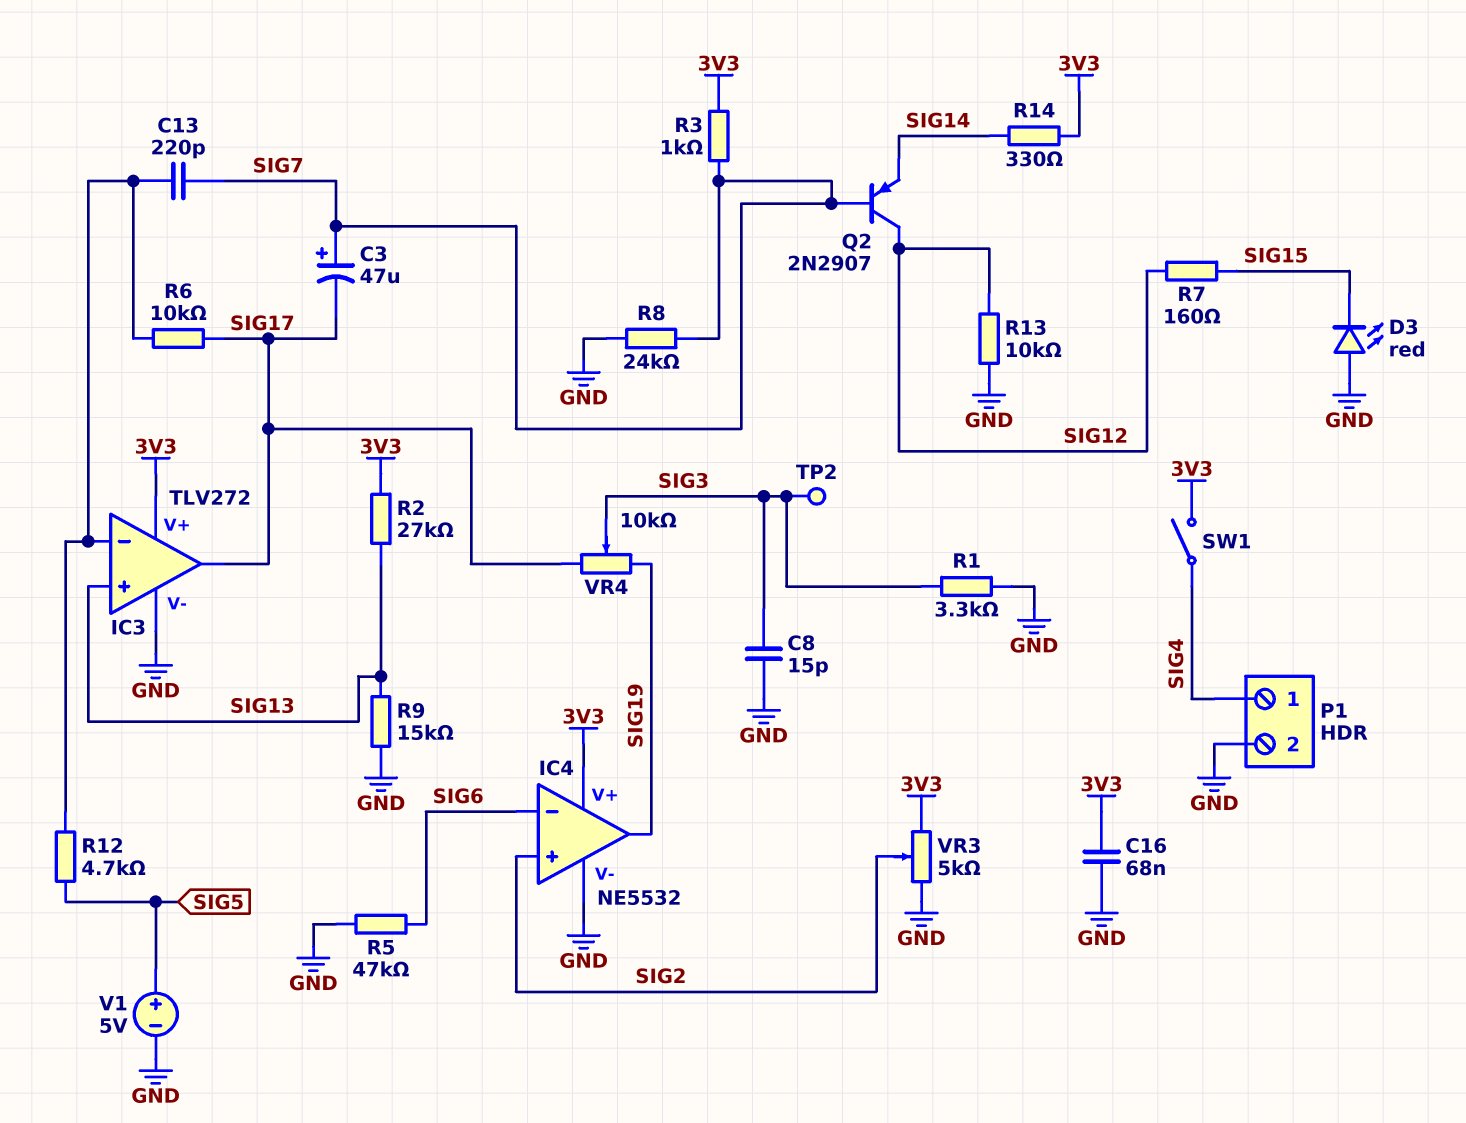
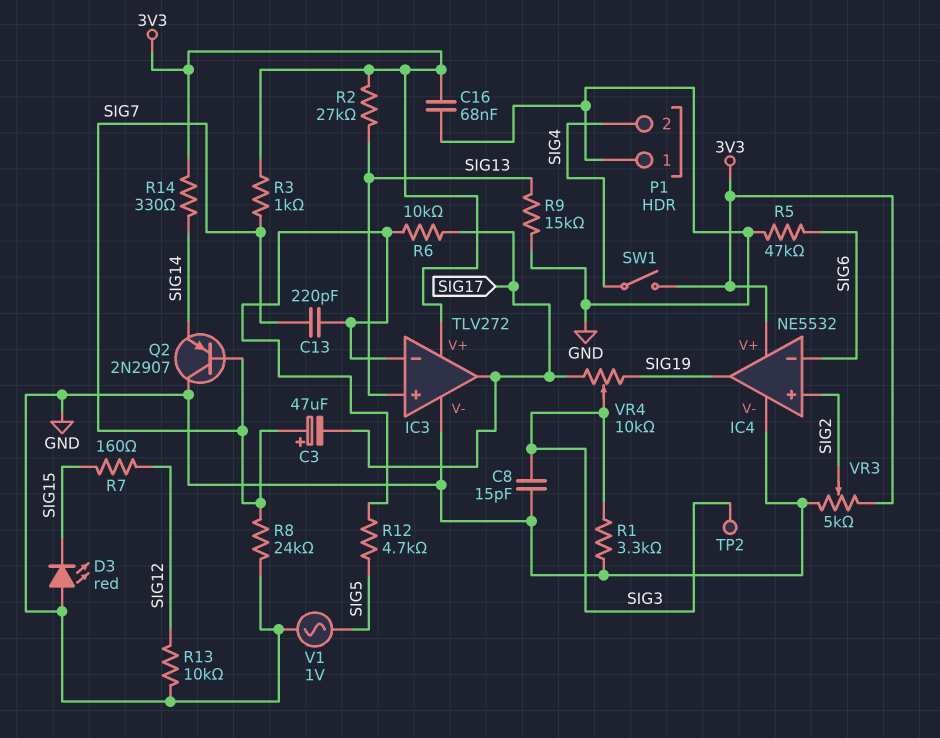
P1 pin 1: SIG4 -> GND
P1 pin 2: GND -> SIG4
Q2: PNP 2N2907 (B SIG7, C SIG12, E SIG14) -> PNP 2N2907 (B SIG7, C GND, E SIG14)
V1: 5V (plus SIG5, minus GND) -> AC 1V (GND, SIG5)

